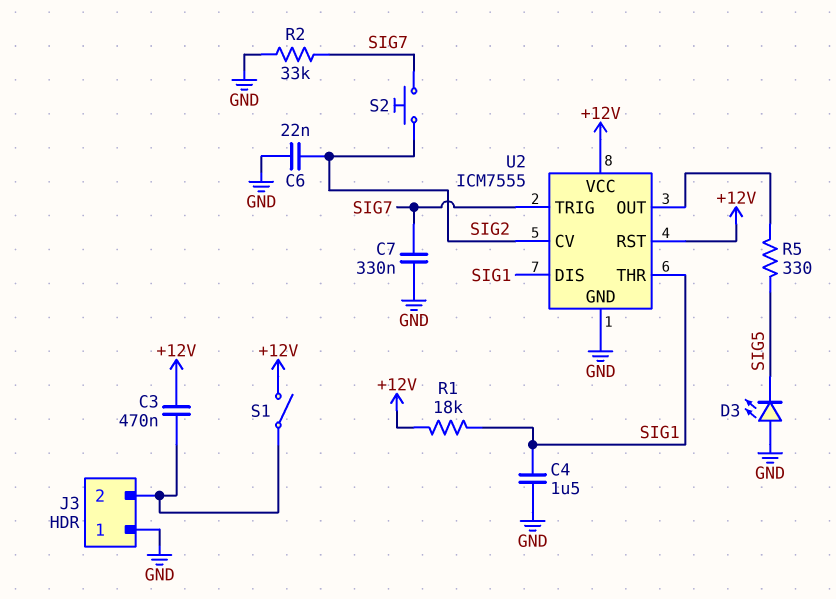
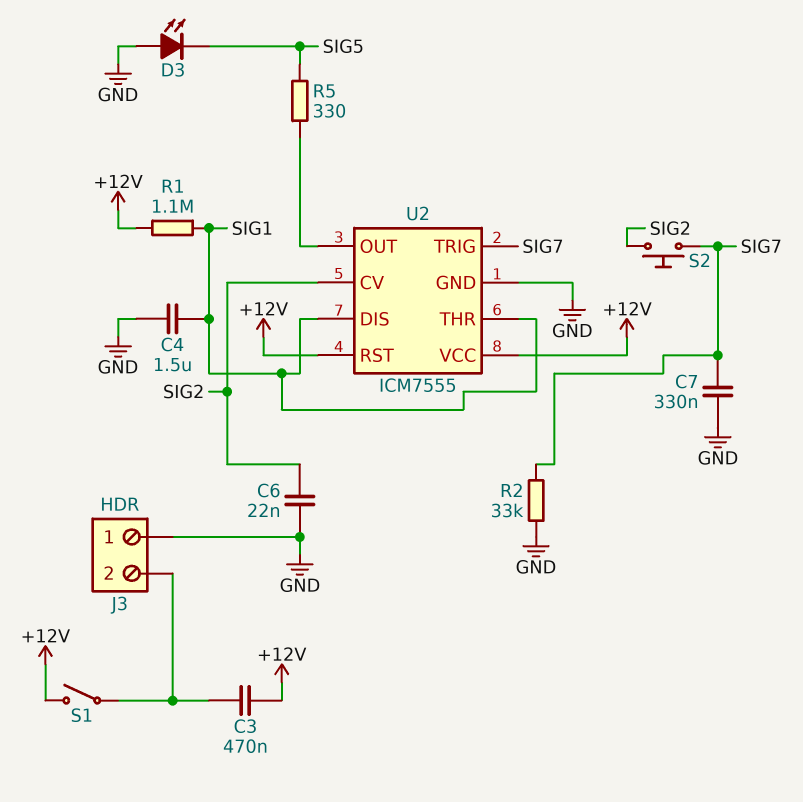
R1: 18k (+12V, SIG1) -> 1.1M (+12V, SIG1)

